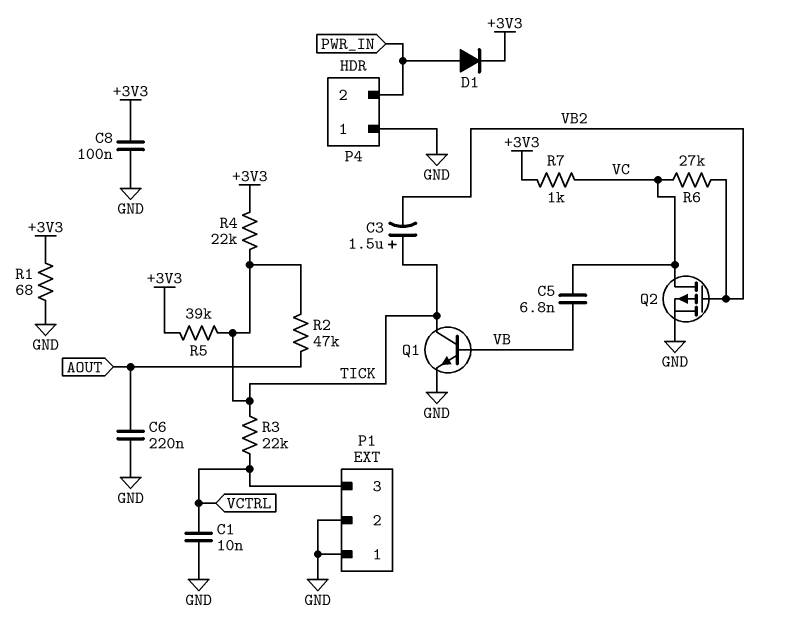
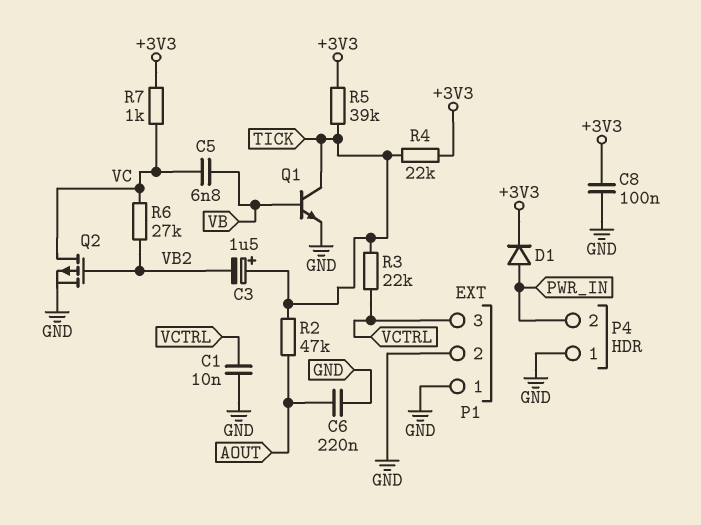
R1: 68 (+3V3, GND) -> none

